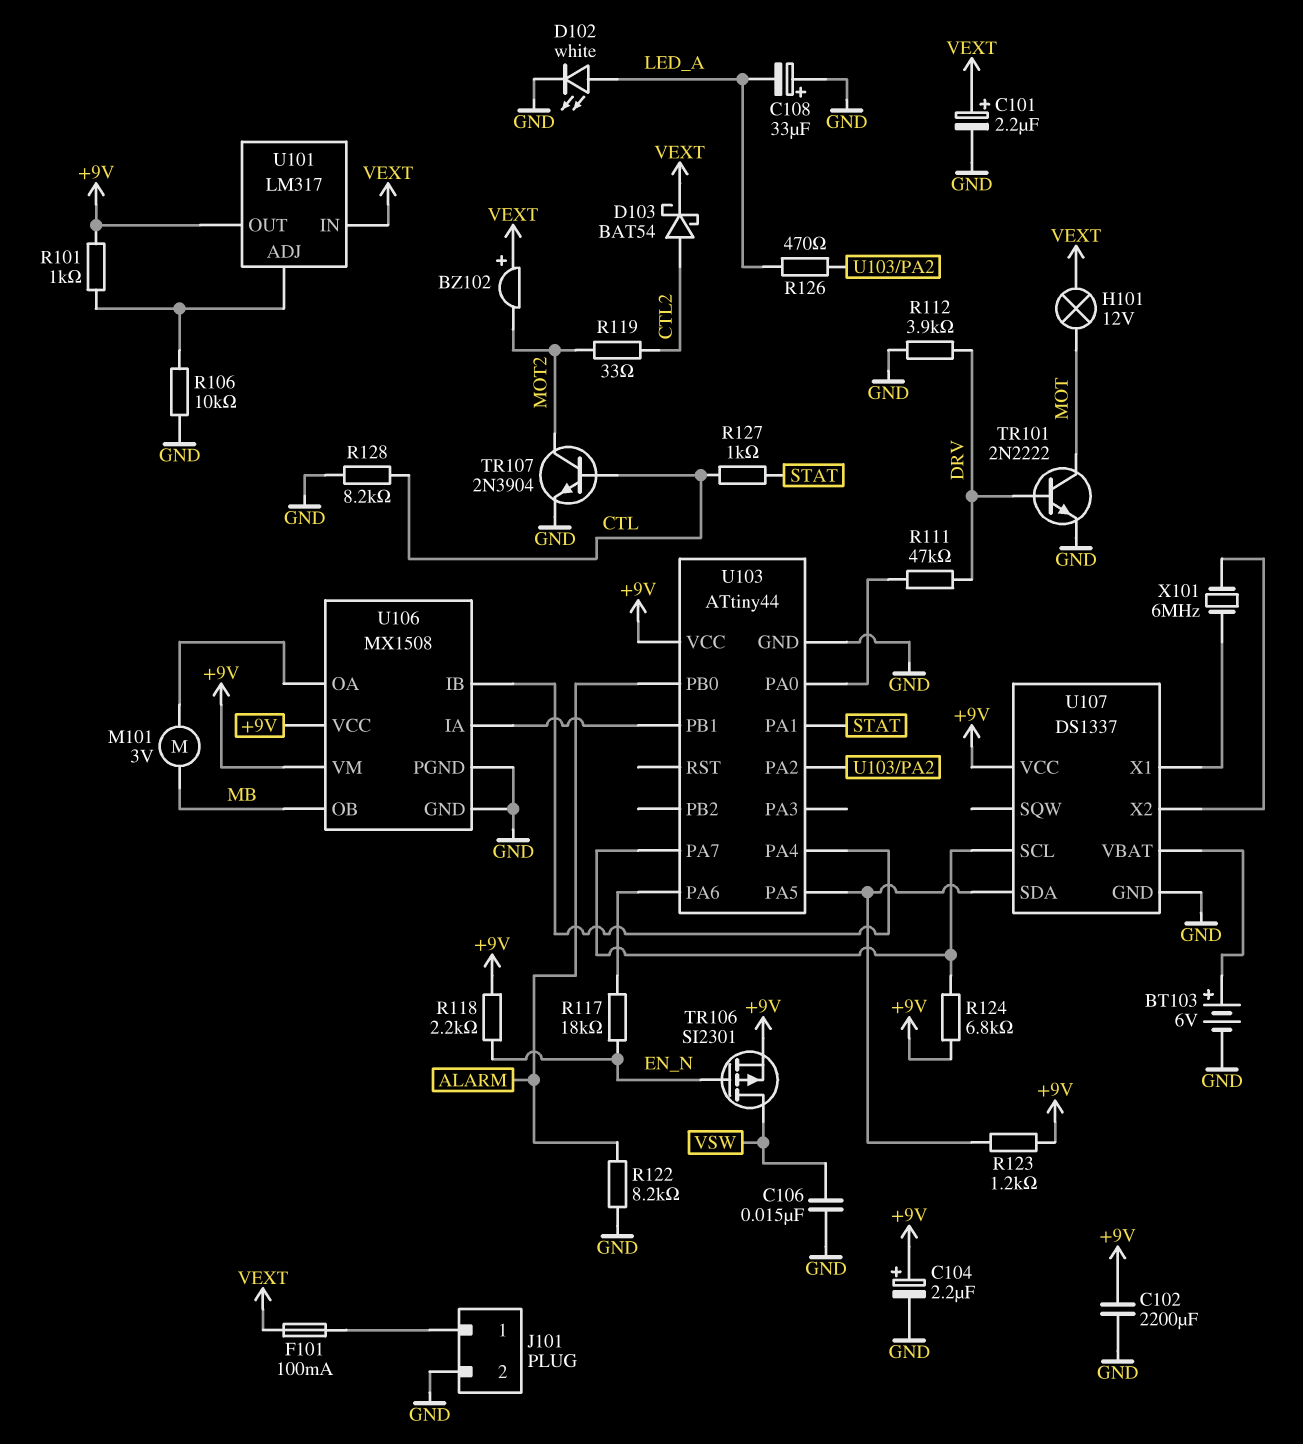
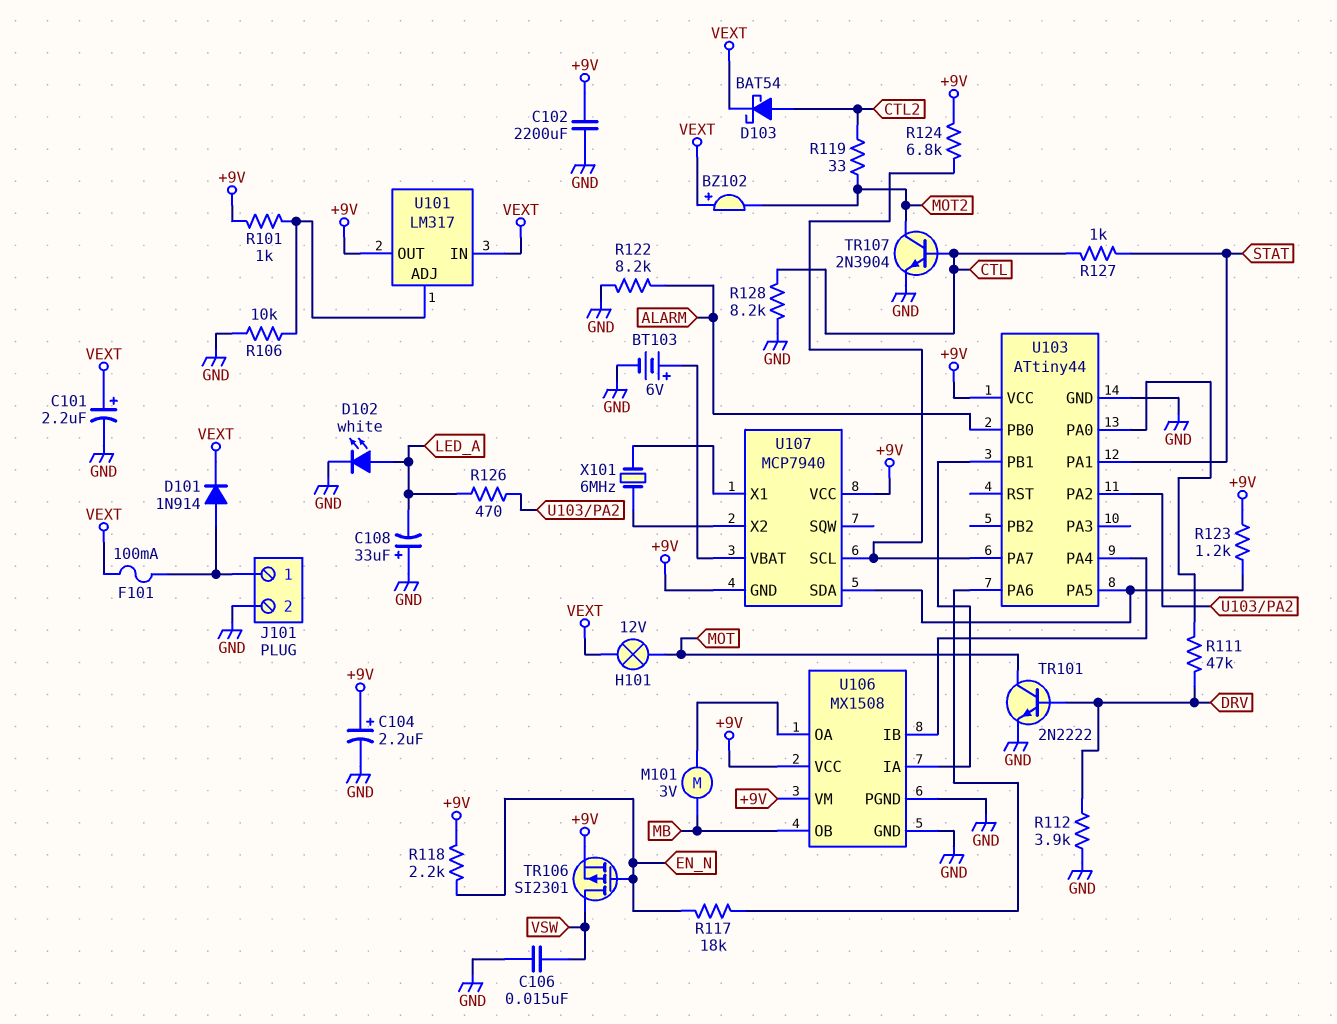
D101: none -> diode 1N914 (A J101/1, K VEXT)
U107: DS1337 -> MCP7940
U107 pin GND: GND -> +9V

